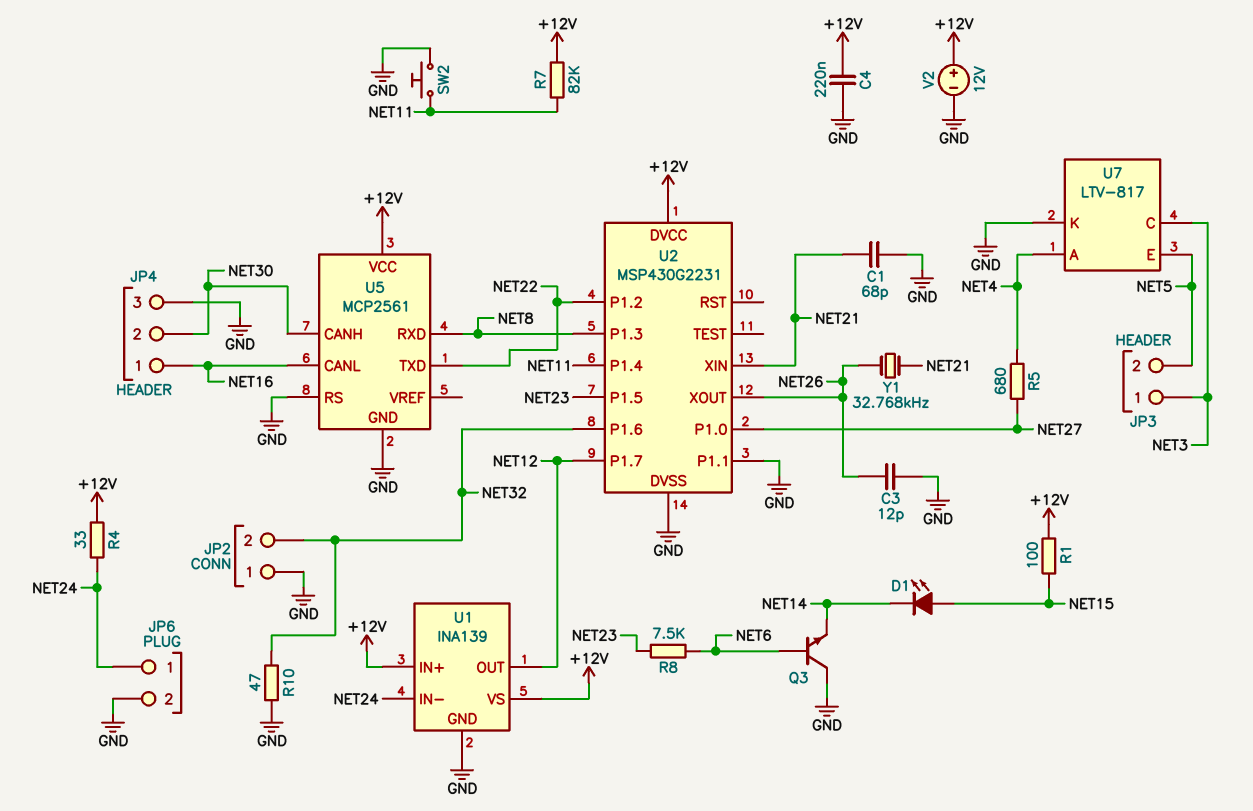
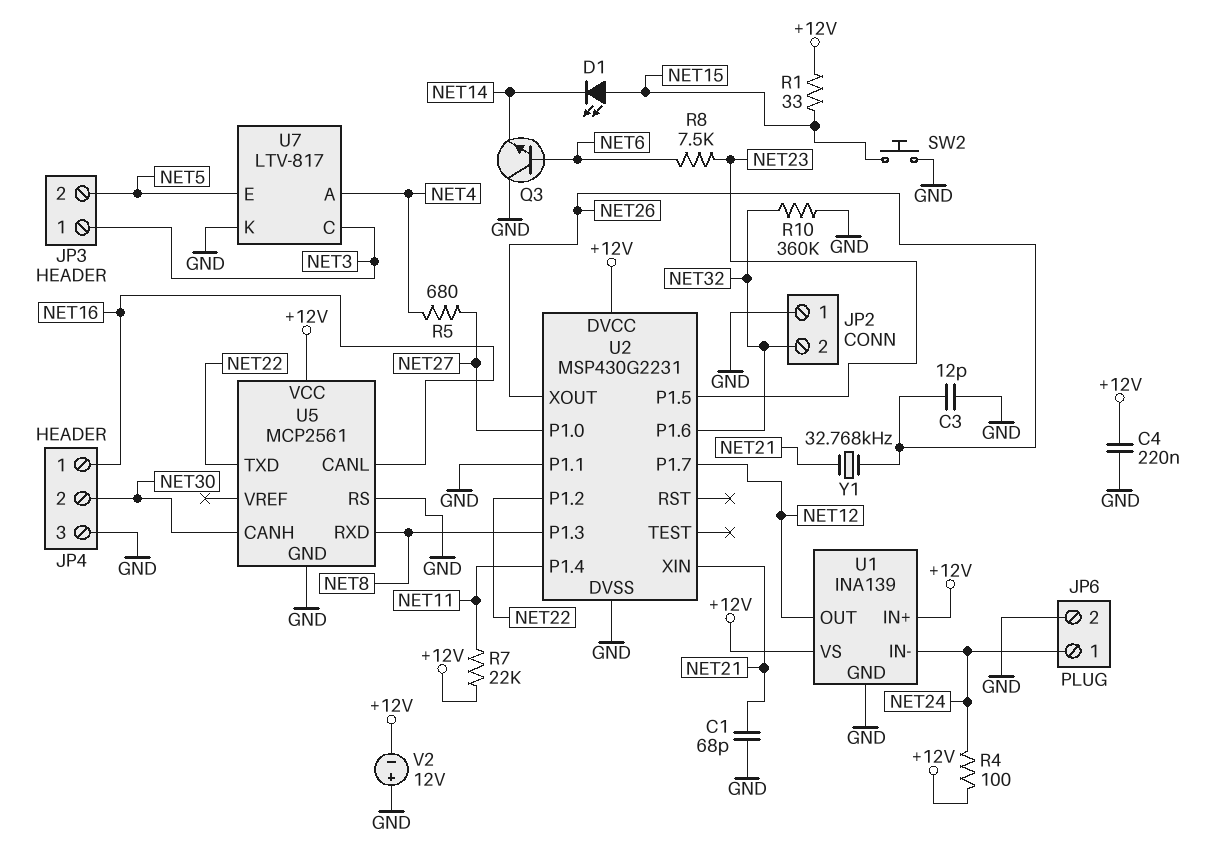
R1: 100 (+12V, NET15) -> 33 (+12V, NET15)
R4: 33 (+12V, NET24) -> 100 (+12V, NET24)
R7: 82k (+12V, NET11) -> 22k (+12V, NET11)
R10: 47 (GND, NET32) -> 360k (GND, NET32)
SW2: button (GND, NET11) -> button (GND, NET15)
V2: 12V (plus +12V, minus GND) -> 12V (plus GND, minus +12V)

